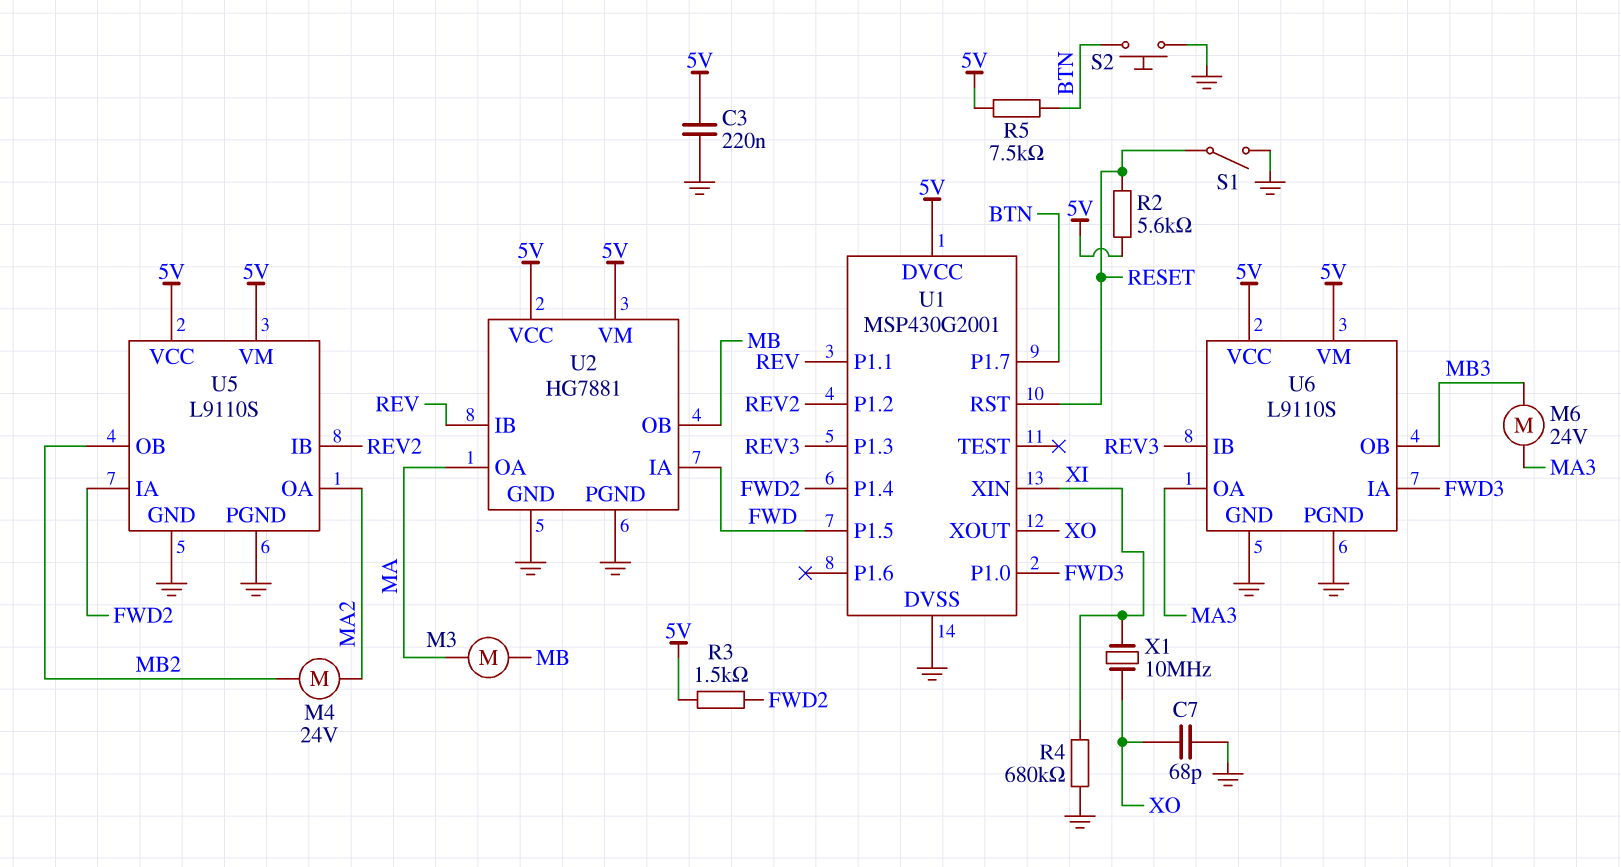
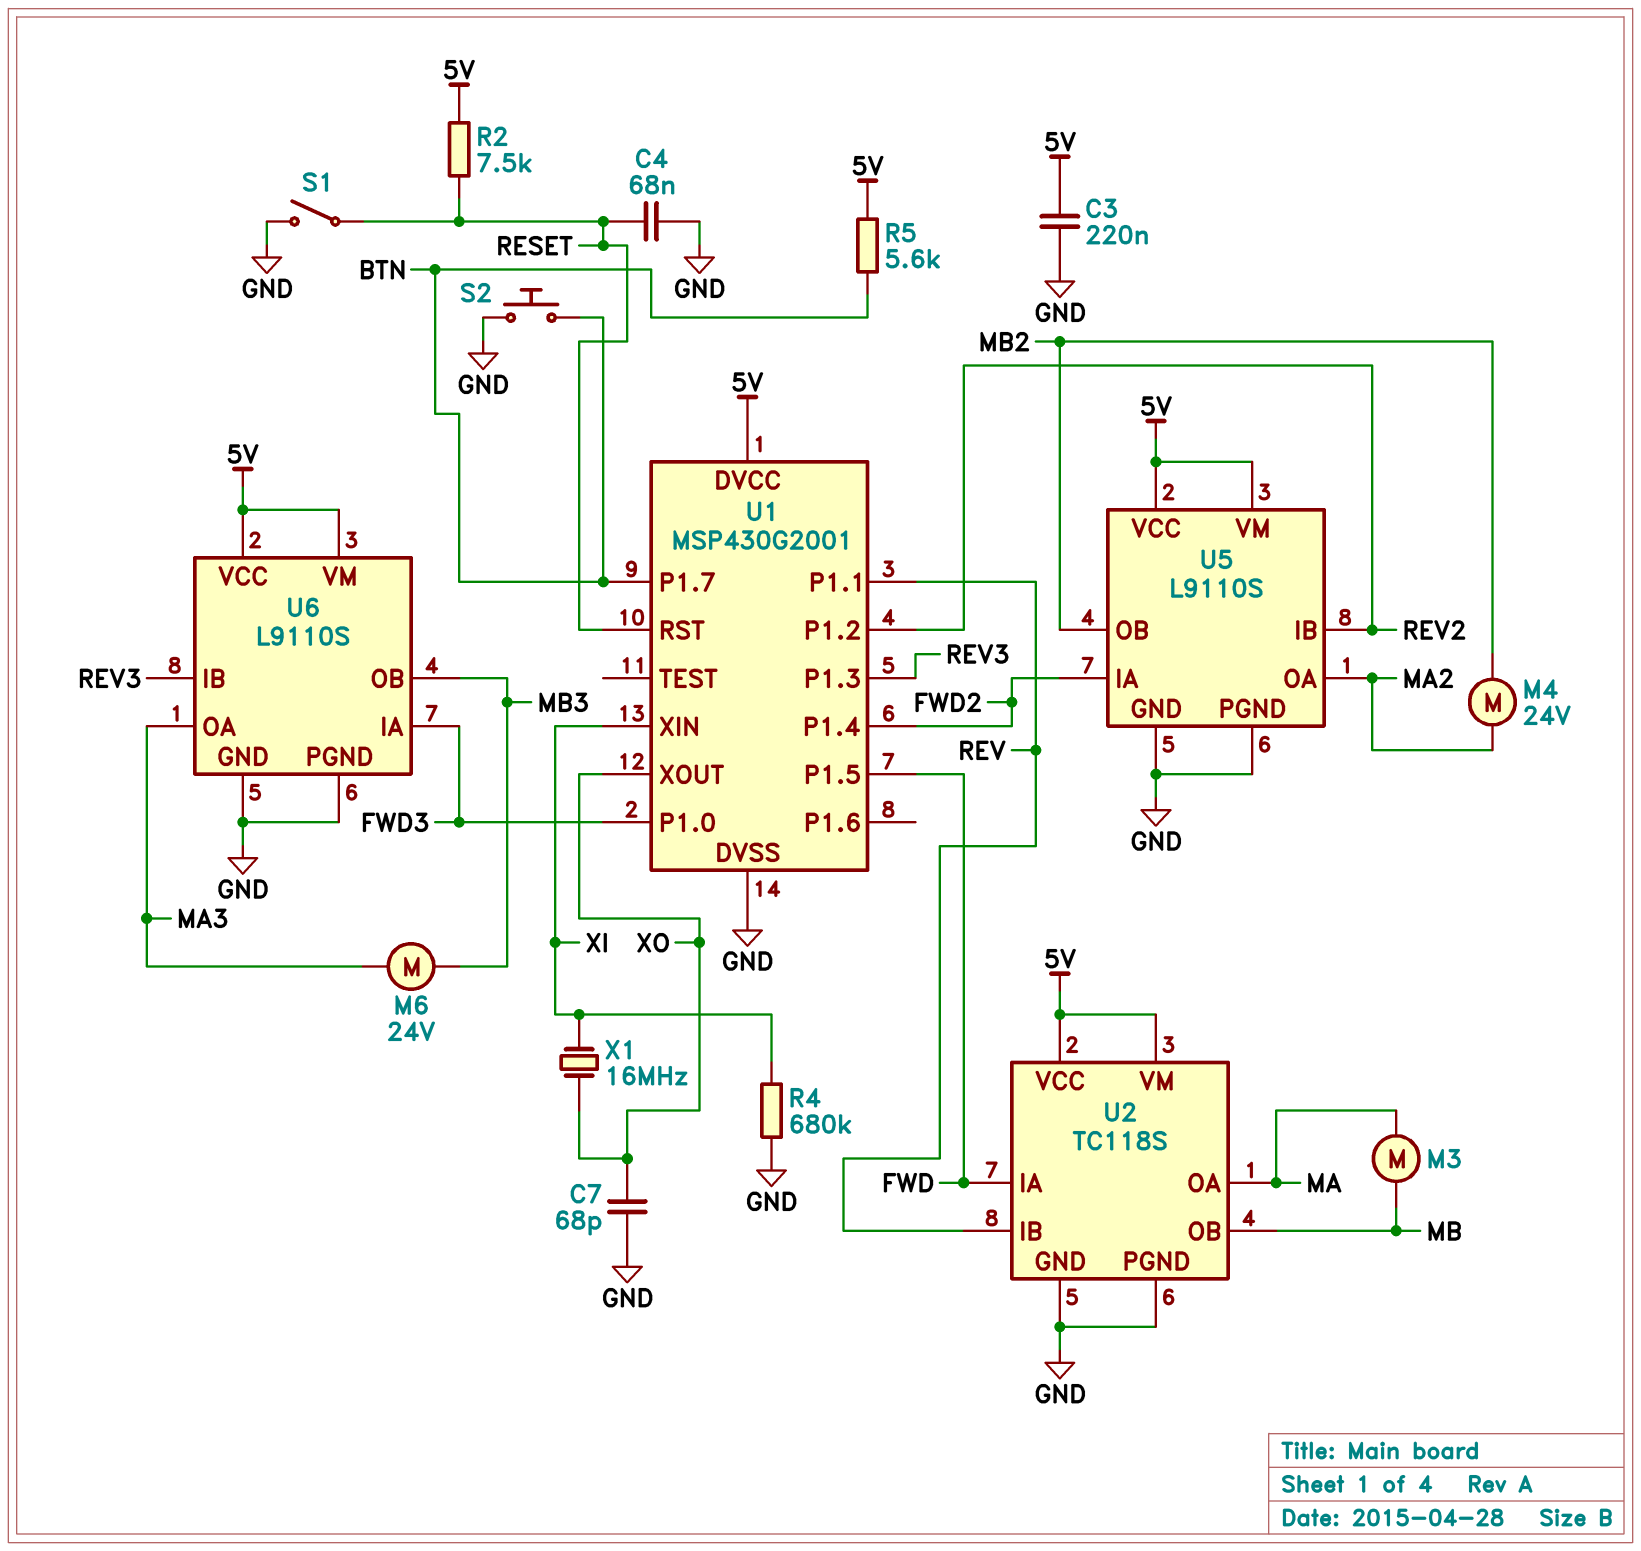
C4: none -> 68nF (GND, RESET)
R2: 5.6k (5V, RESET) -> 7.5k (5V, RESET)
R3: 1.5k (5V, FWD2) -> none
R5: 7.5k (5V, BTN) -> 5.6k (5V, BTN)
U2: HG7881 -> TC118S
X1: 10MHz (XI, XO) -> 16MHz (XI, XO)

